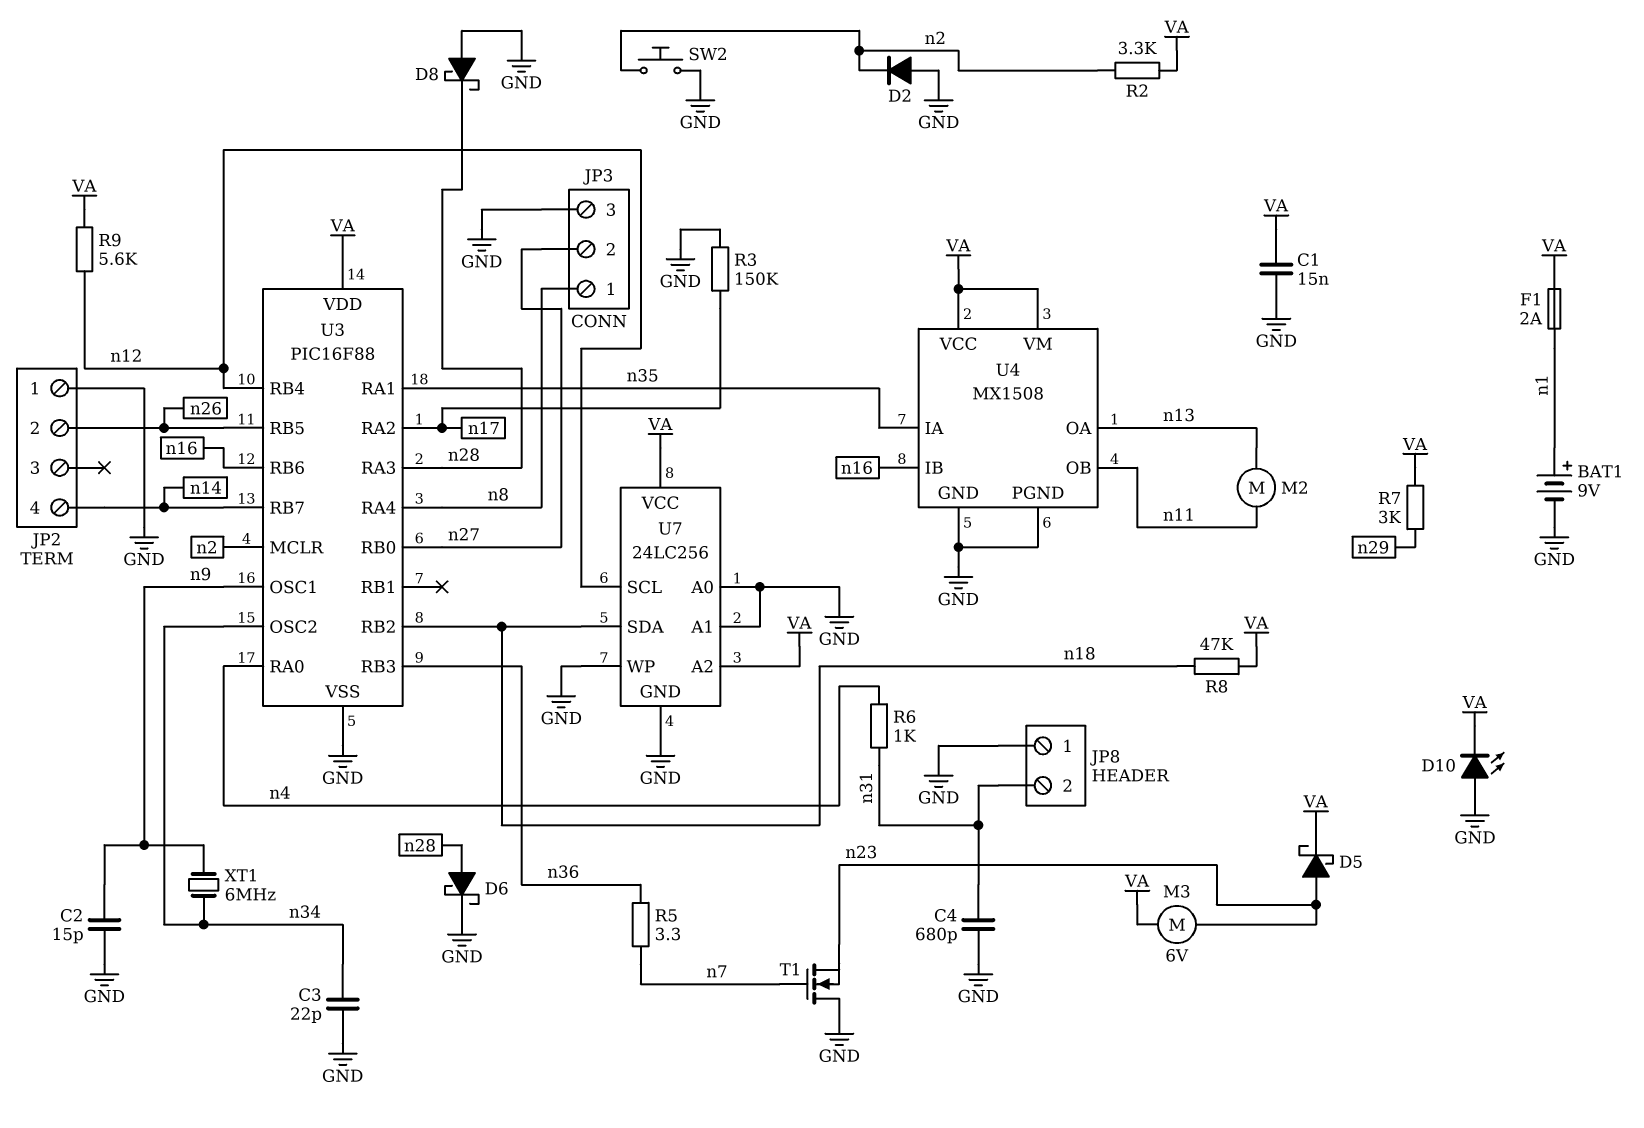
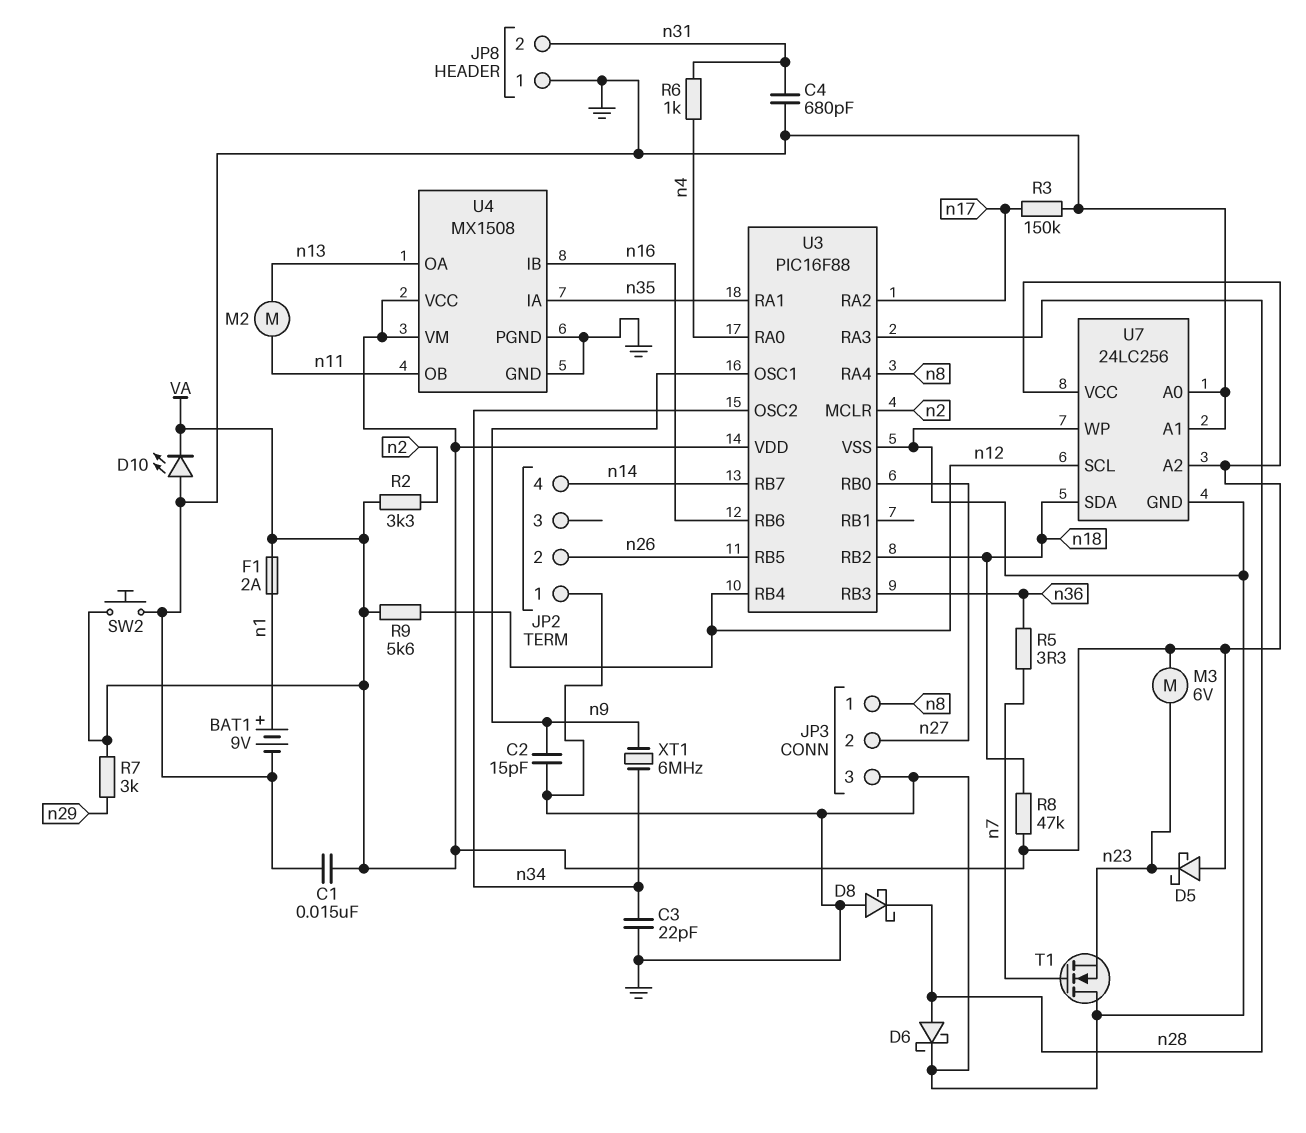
D2: diode (A GND, K n2) -> none
D5: schottky (A n23, K VA) -> schottky (A VA, K n23)
SW2: button (GND, n2) -> button (GND, VA)

